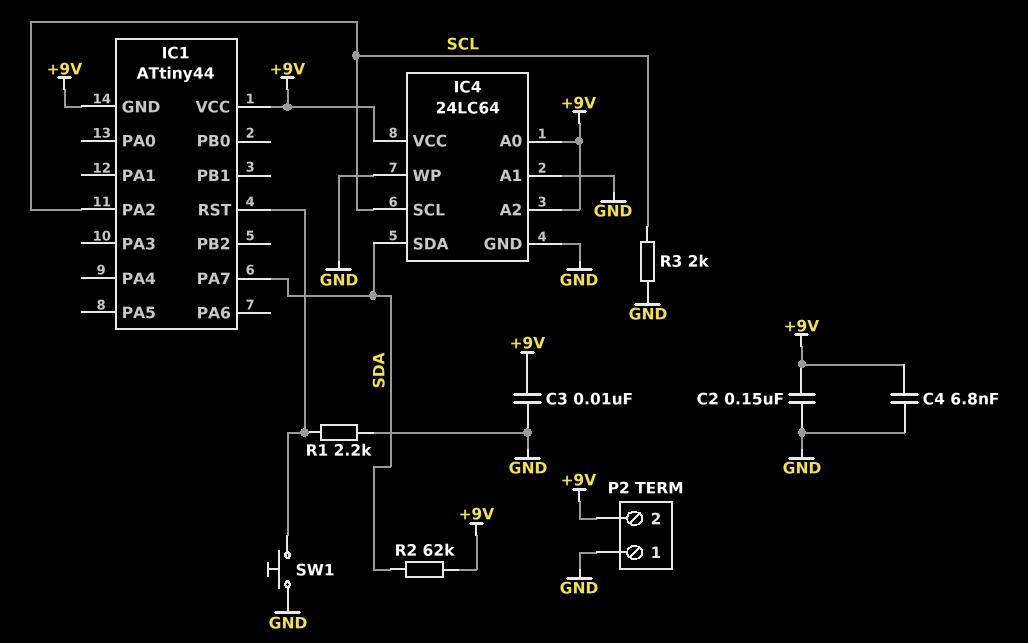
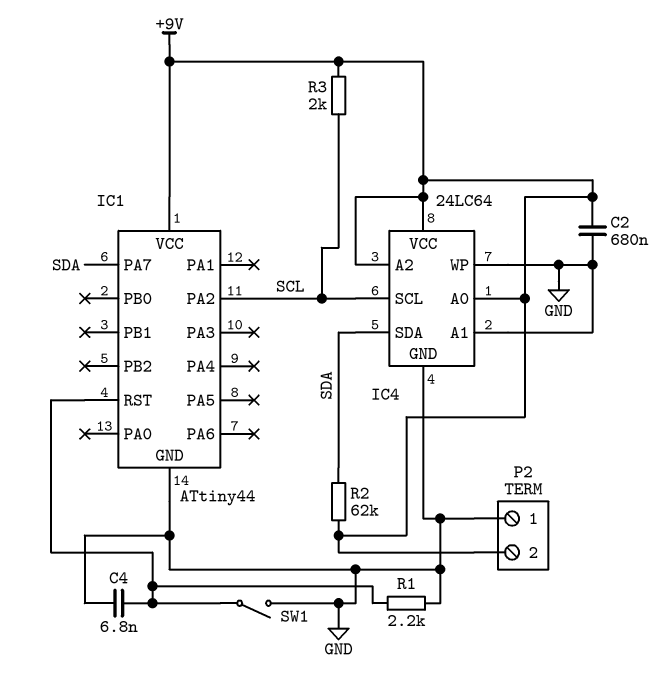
C2: 150nF (+9V, GND) -> 680nF (+9V, GND)
C3: 10nF (+9V, GND) -> none
C4: 6.8nF (+9V, GND) -> 6.8nF (GND, IC1/RST)
IC1 pin GND: +9V -> GND
R3: 2k (GND, SCL) -> 2k (+9V, SCL)
SW1: button (GND, IC1/RST) -> switch (GND, IC1/RST)

